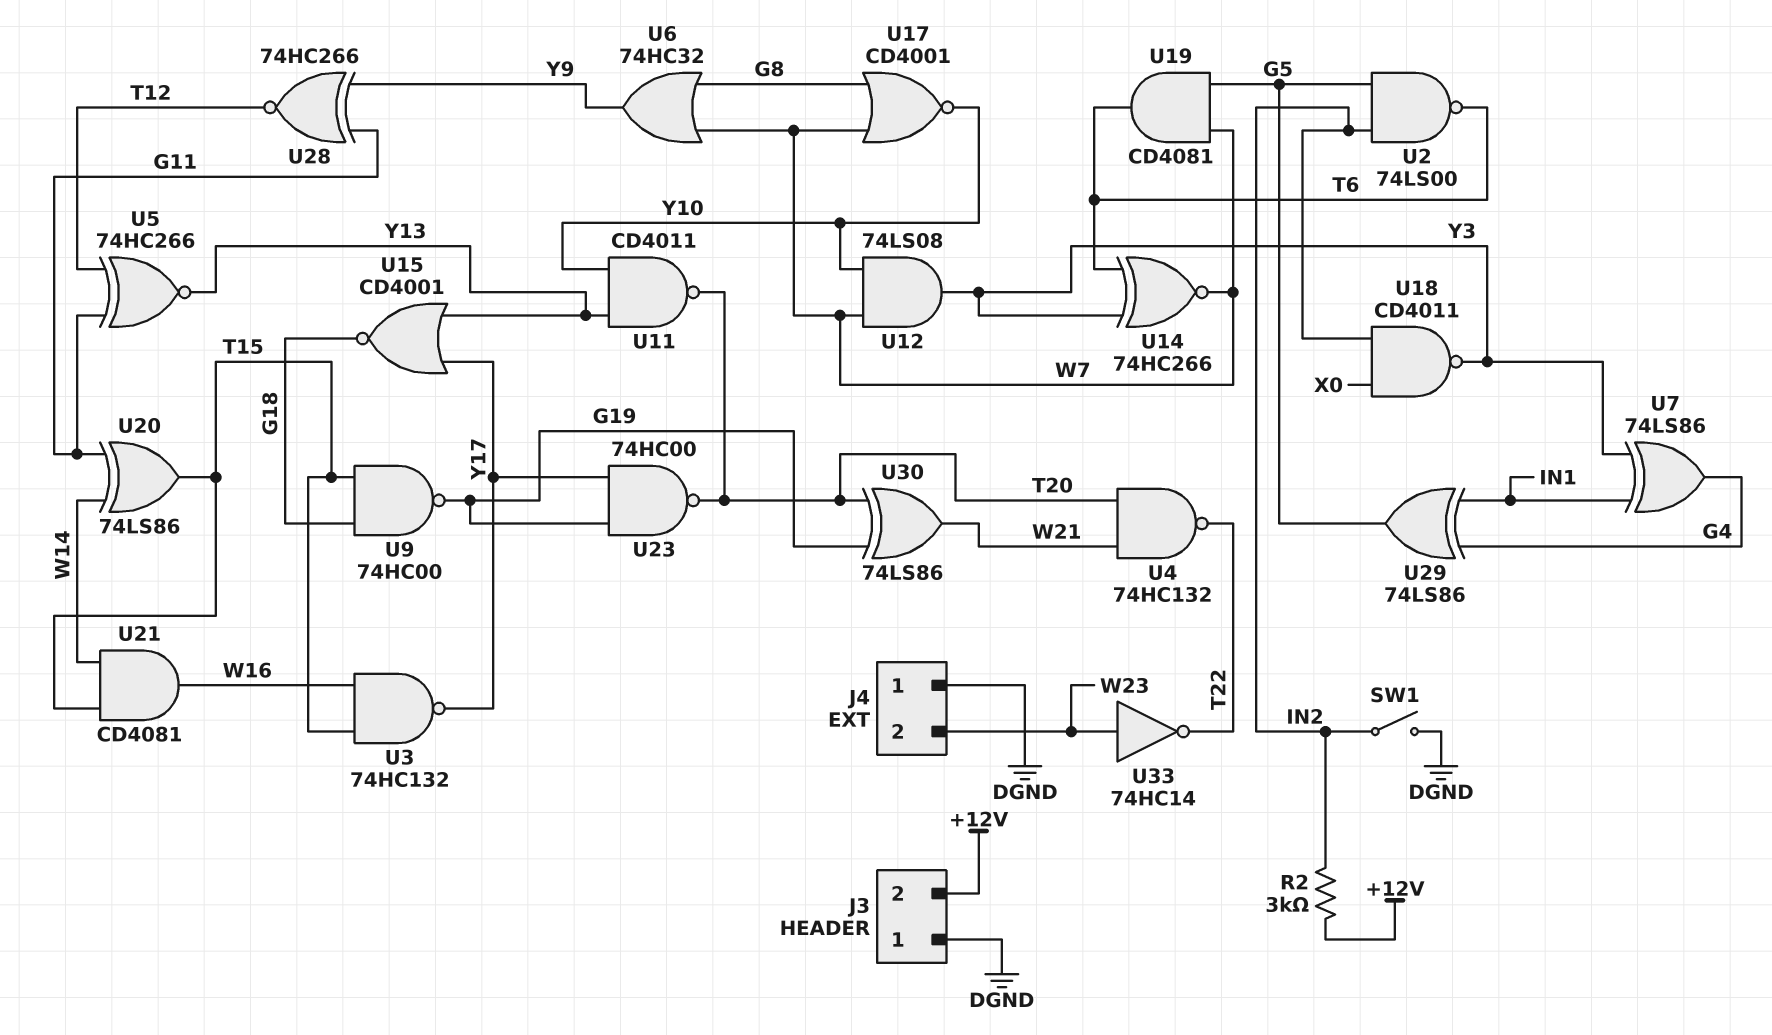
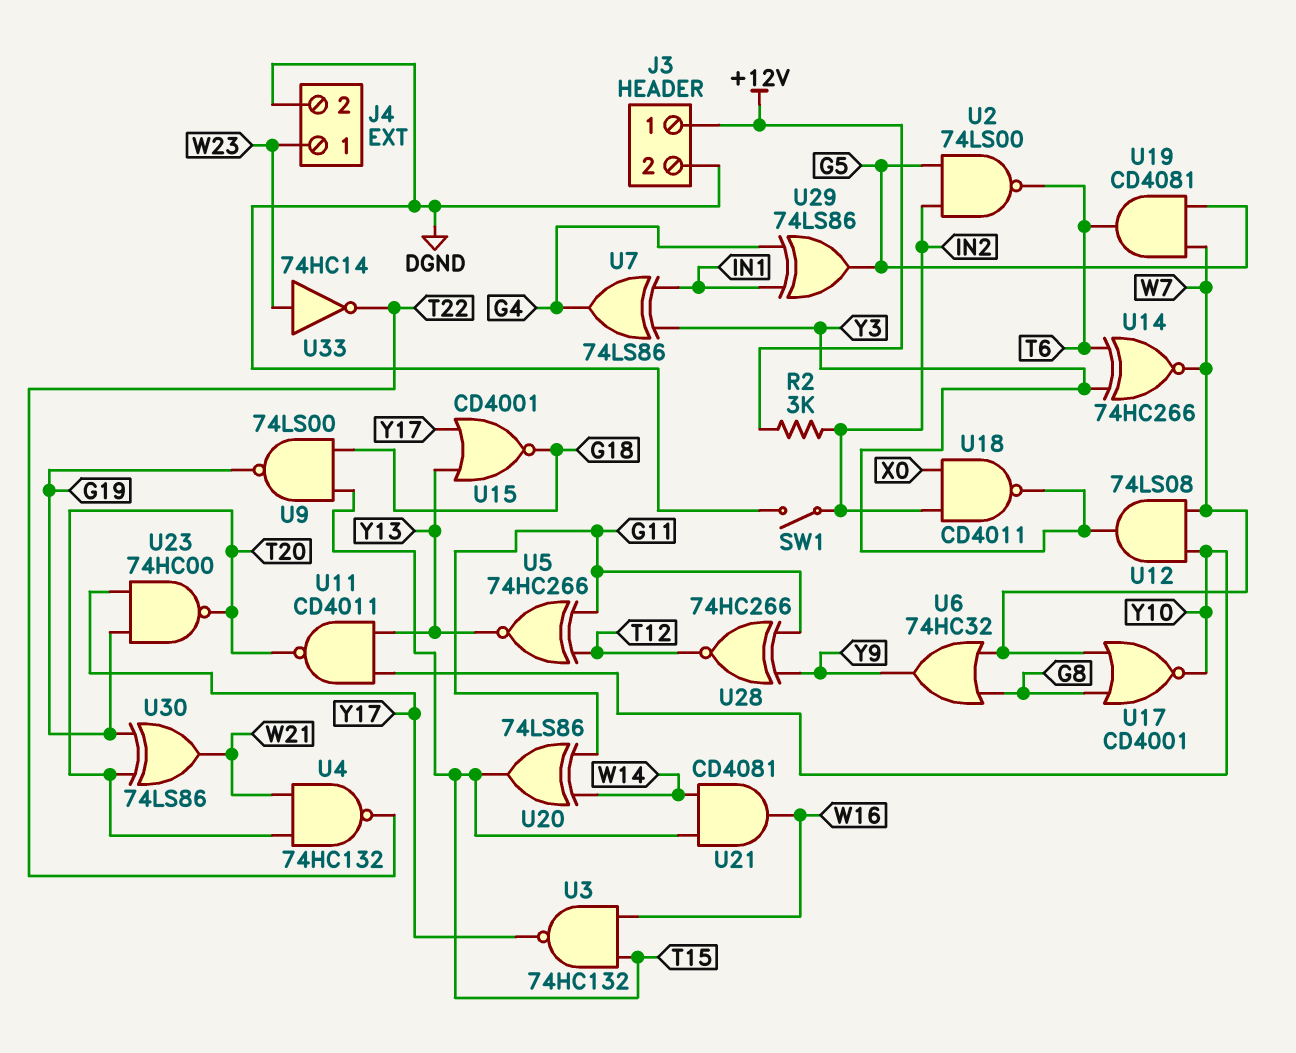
J3 pin 1: DGND -> +12V
J3 pin 2: +12V -> DGND
J4 pin 1: DGND -> W23
J4 pin 2: W23 -> DGND
U9: NAND 74HC00 (in G18, in T15, out G19) -> NAND 74LS00 (in G18, in T15, out G19)

